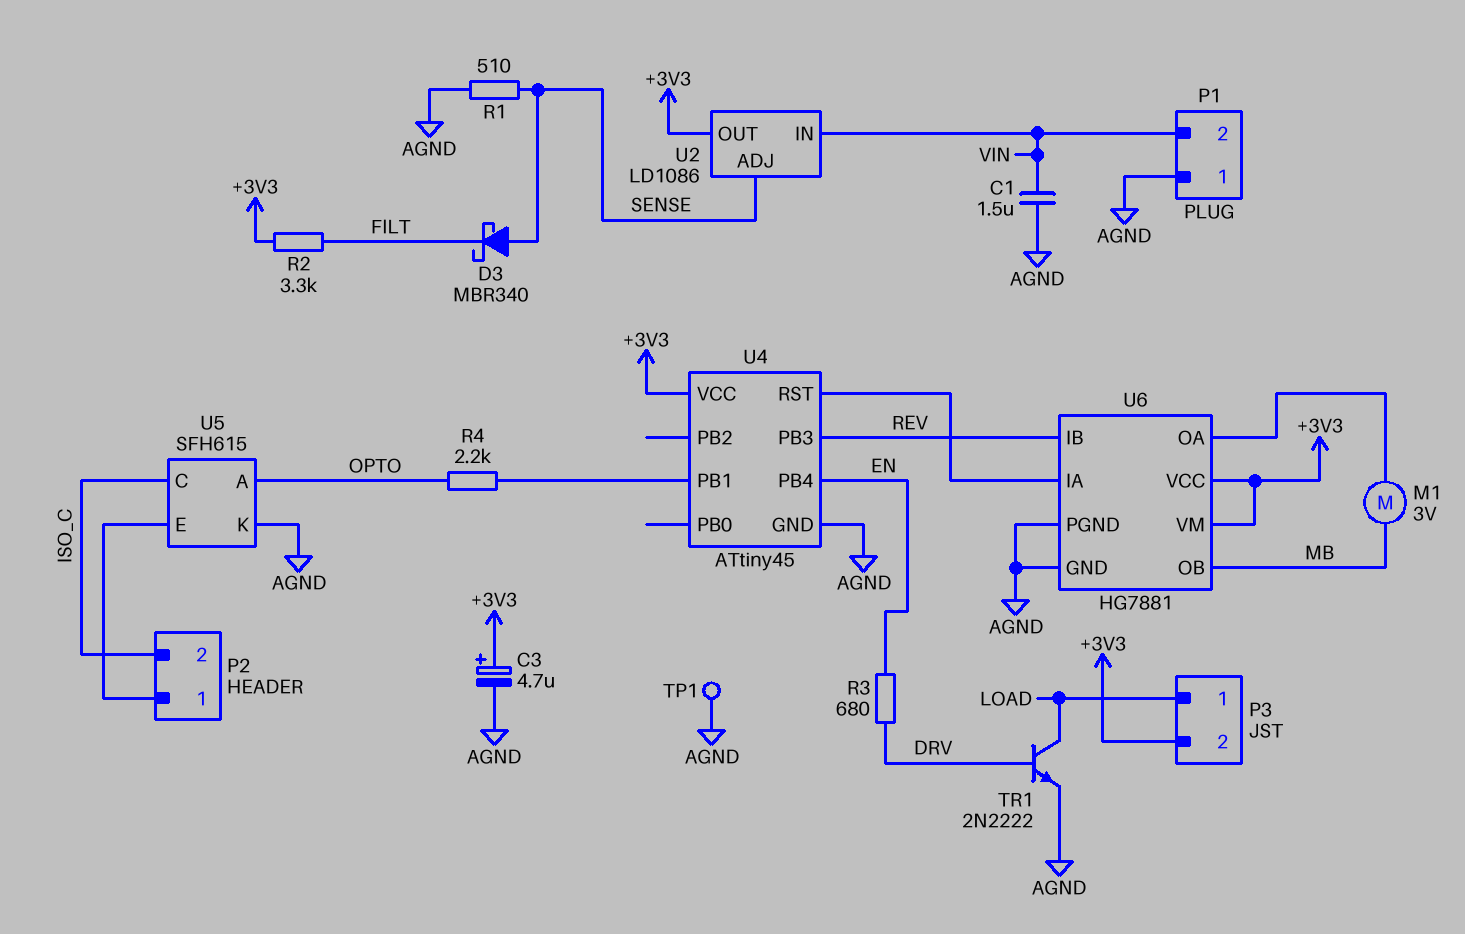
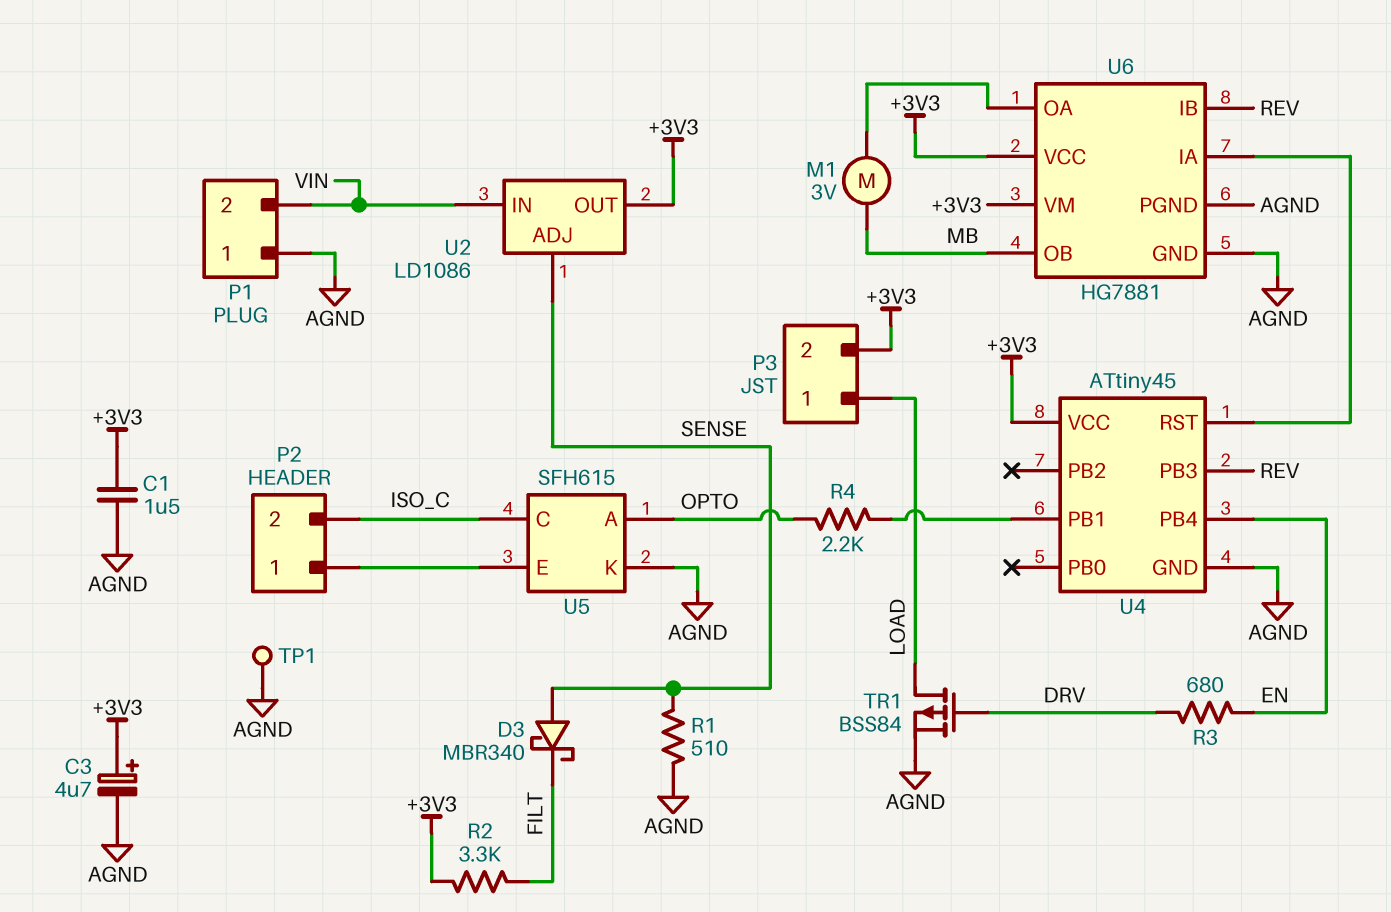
C1: 1.5uF (AGND, VIN) -> 1.5uF (+3V3, AGND)
TR1: NPN 2N2222 (B DRV, C LOAD, E AGND) -> PMOS BSS84 (G DRV, D LOAD, S AGND)

